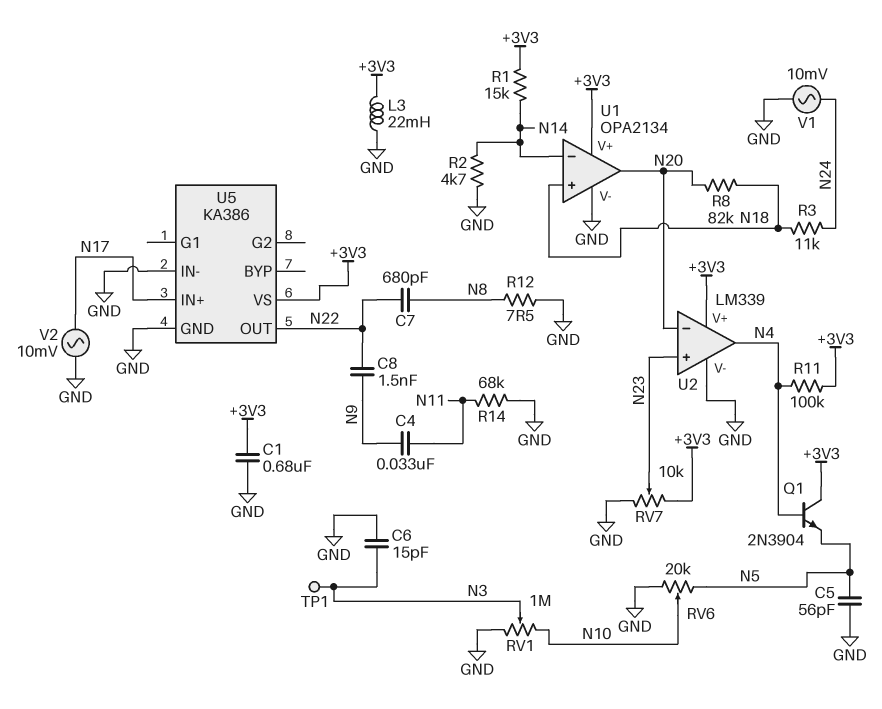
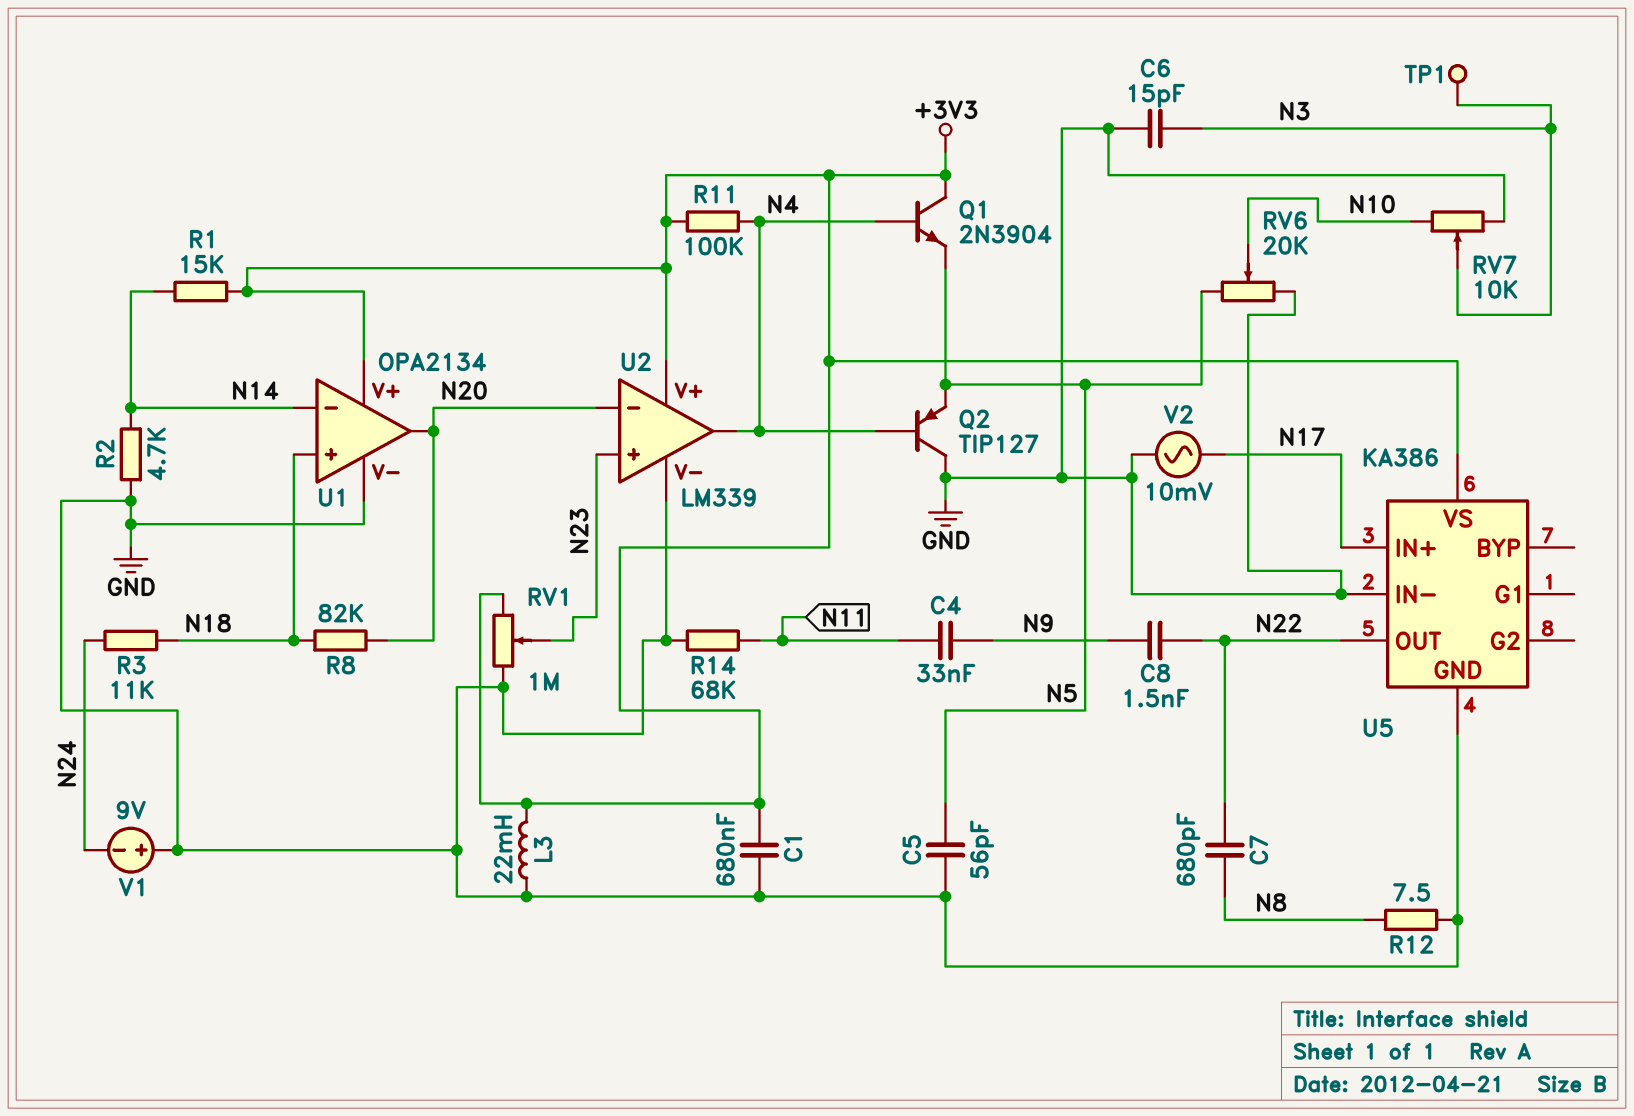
Q2: none -> PNP TIP127 (B N4, C GND, E N5)
RV1: 1M (GND, N10, wiper N3) -> 1M (+3V3, GND, wiper N23)
RV7: 10k (+3V3, GND, wiper N23) -> 10k (GND, N10, wiper N3)
V1: AC 10mV (GND, N24) -> 9V (plus GND, minus N24)

